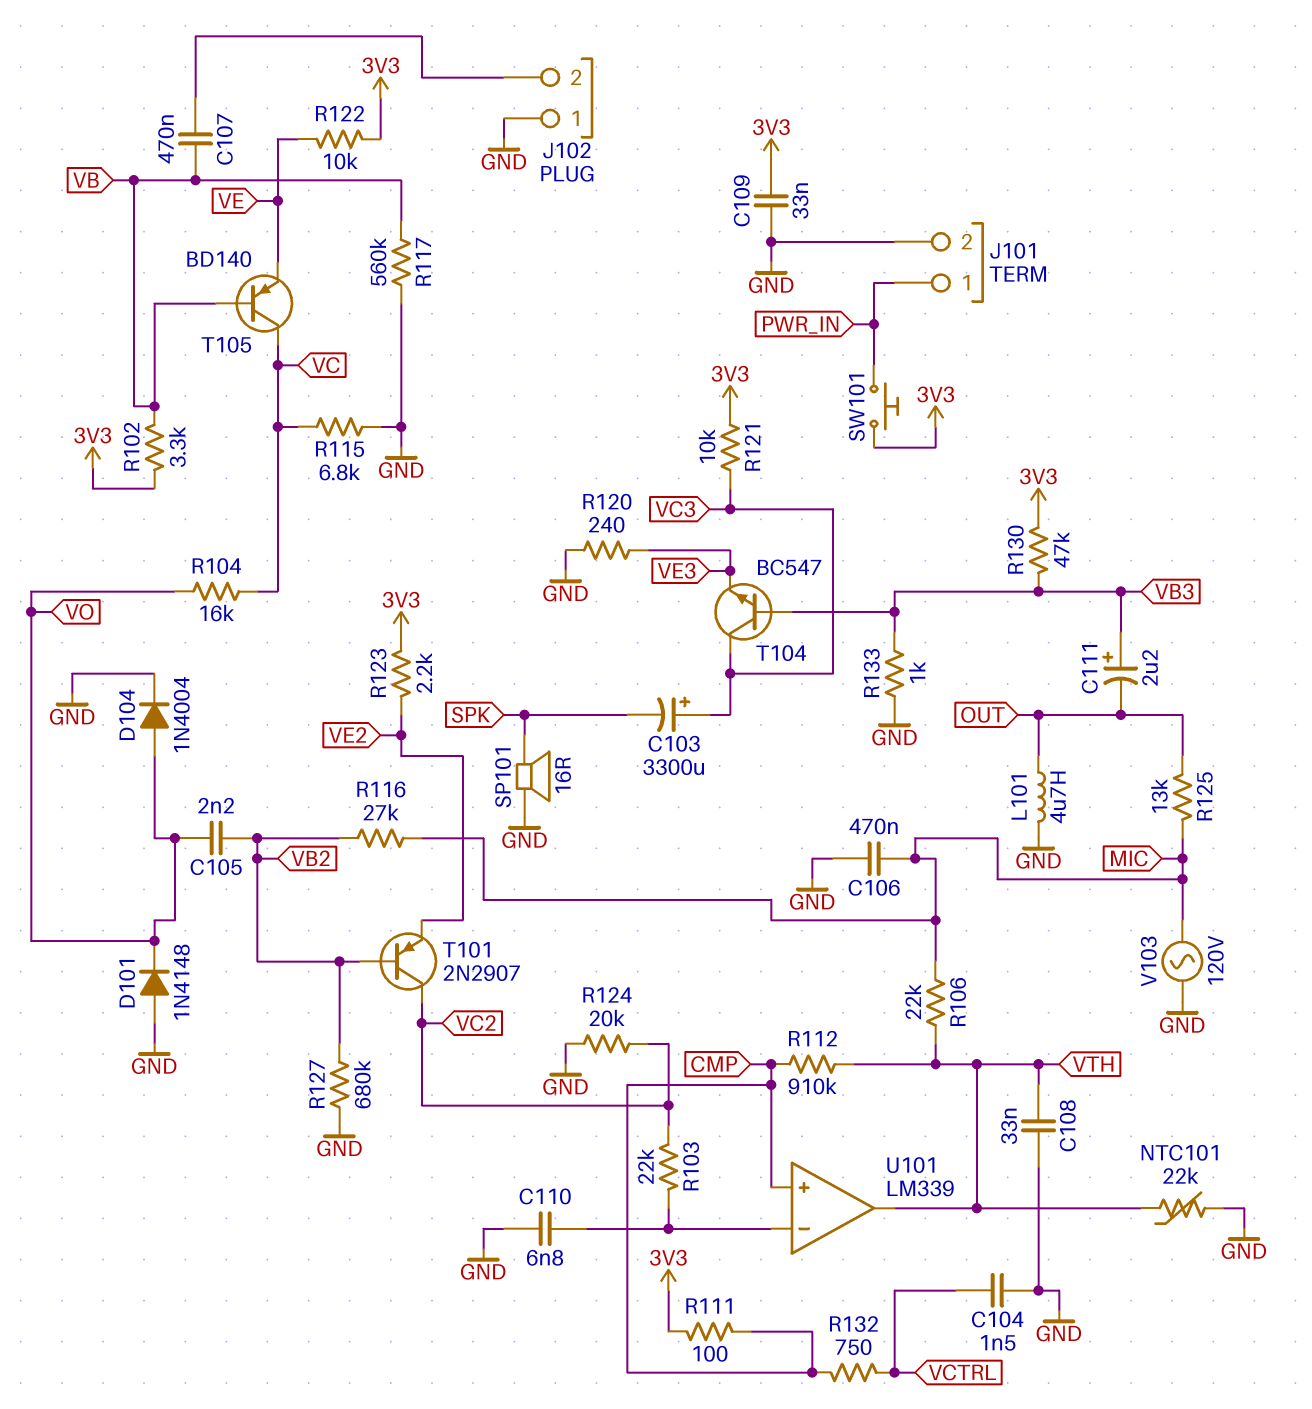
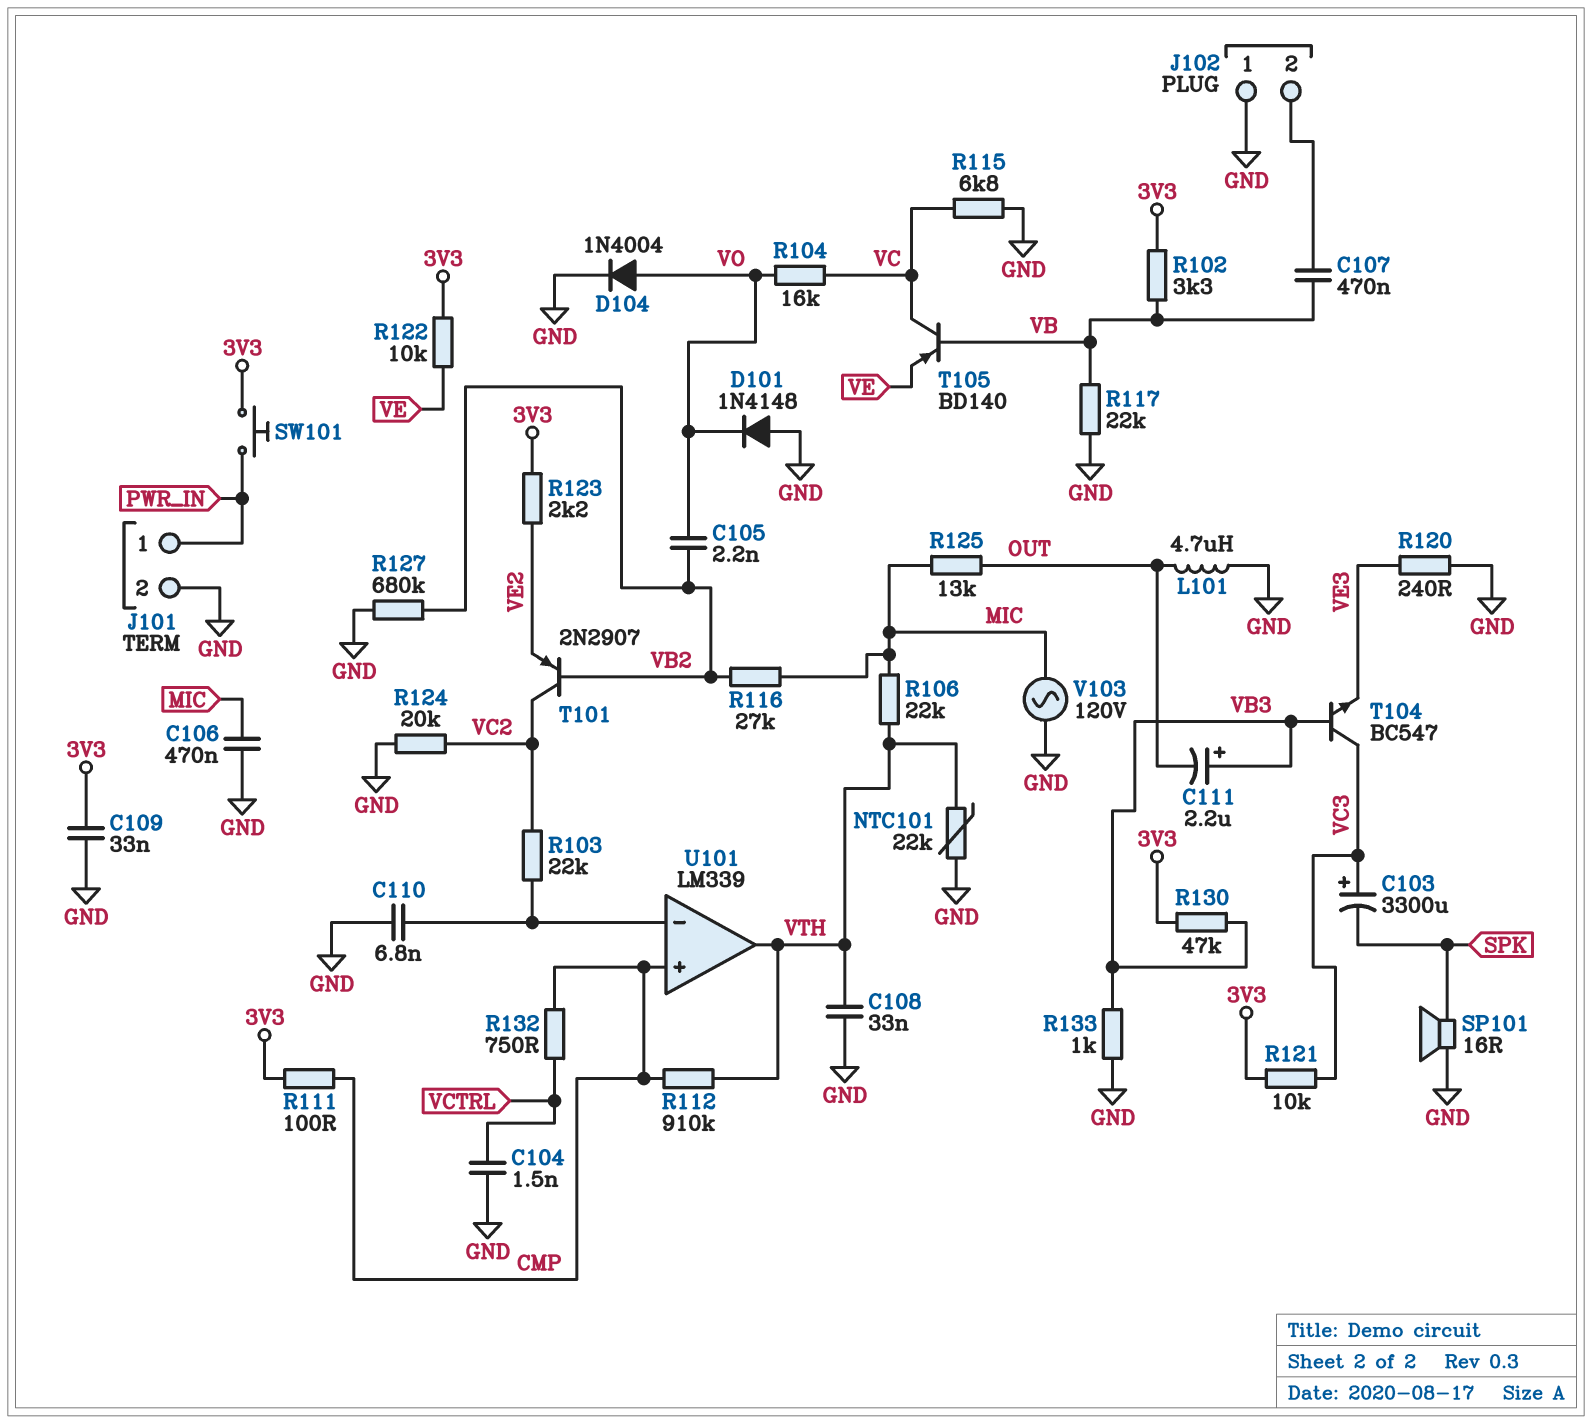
R117: 560k (GND, VB) -> 22k (GND, VB)

